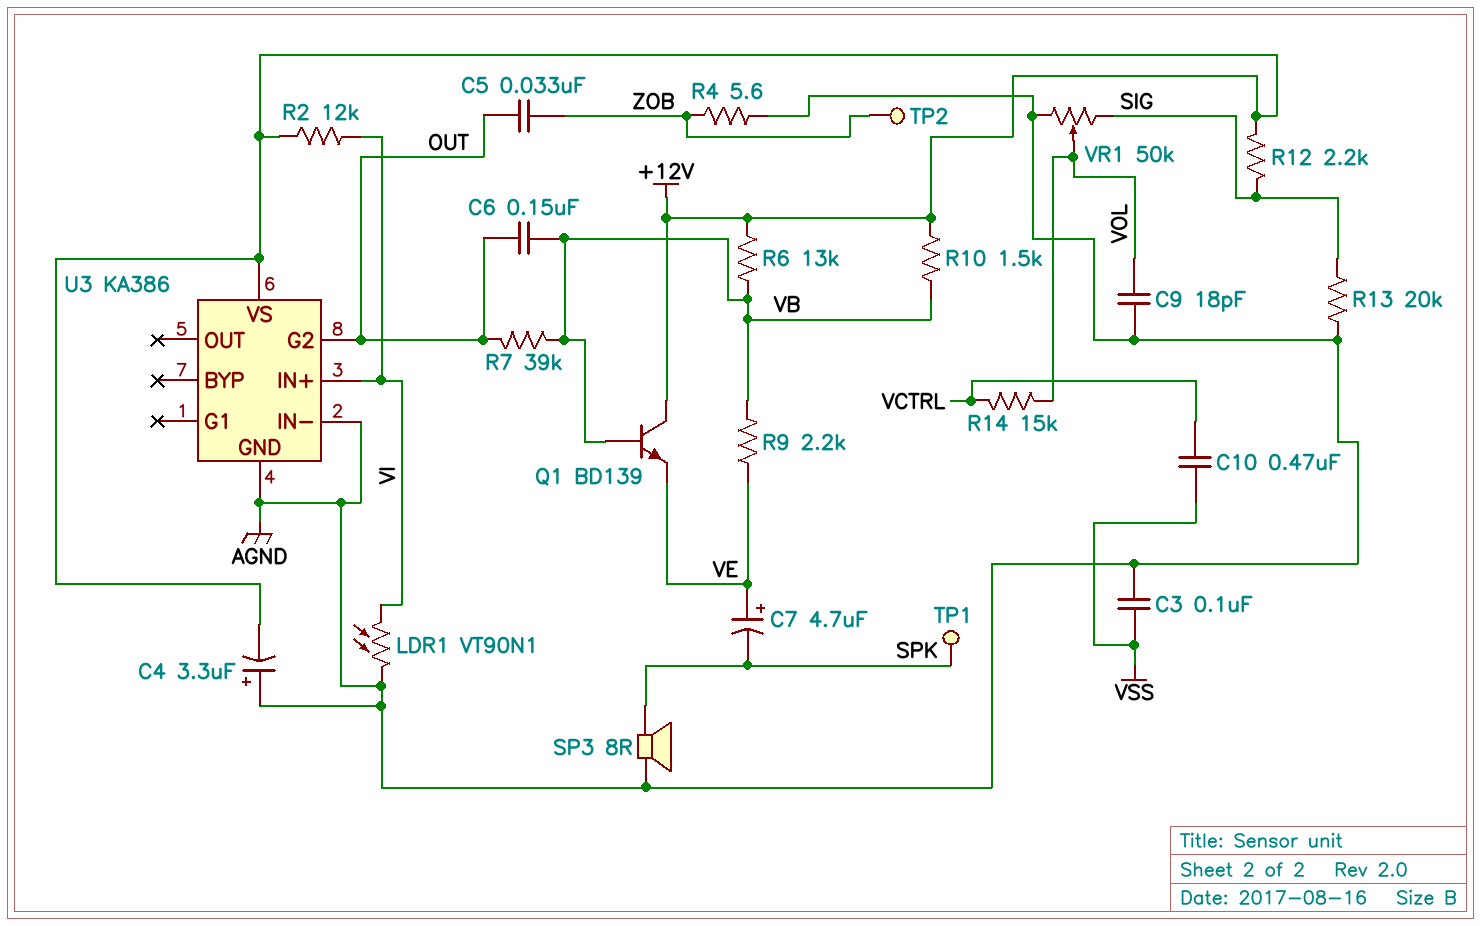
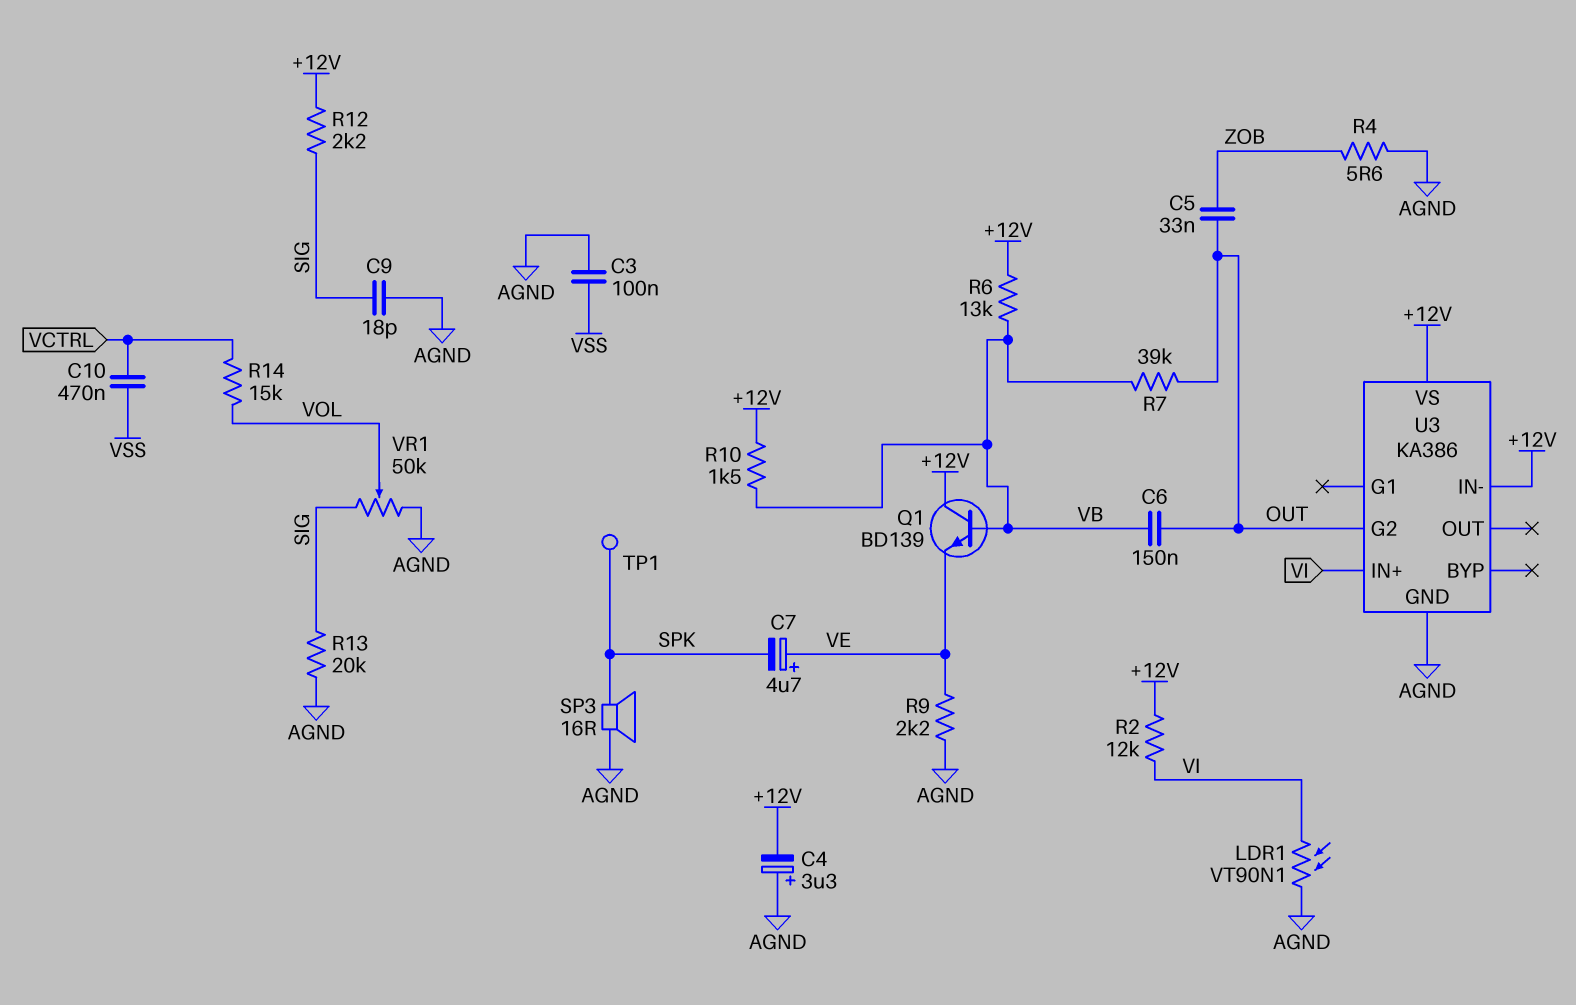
C9: 18pF (AGND, VOL) -> 18pF (AGND, SIG)
R9: 2.2k (VB, VE) -> 2.2k (AGND, VE)
SP3: speaker 8R (AGND, SPK) -> speaker 16R (AGND, SPK)
TP2: test point (ZOB) -> none
U3 pin IN-: AGND -> +12V

